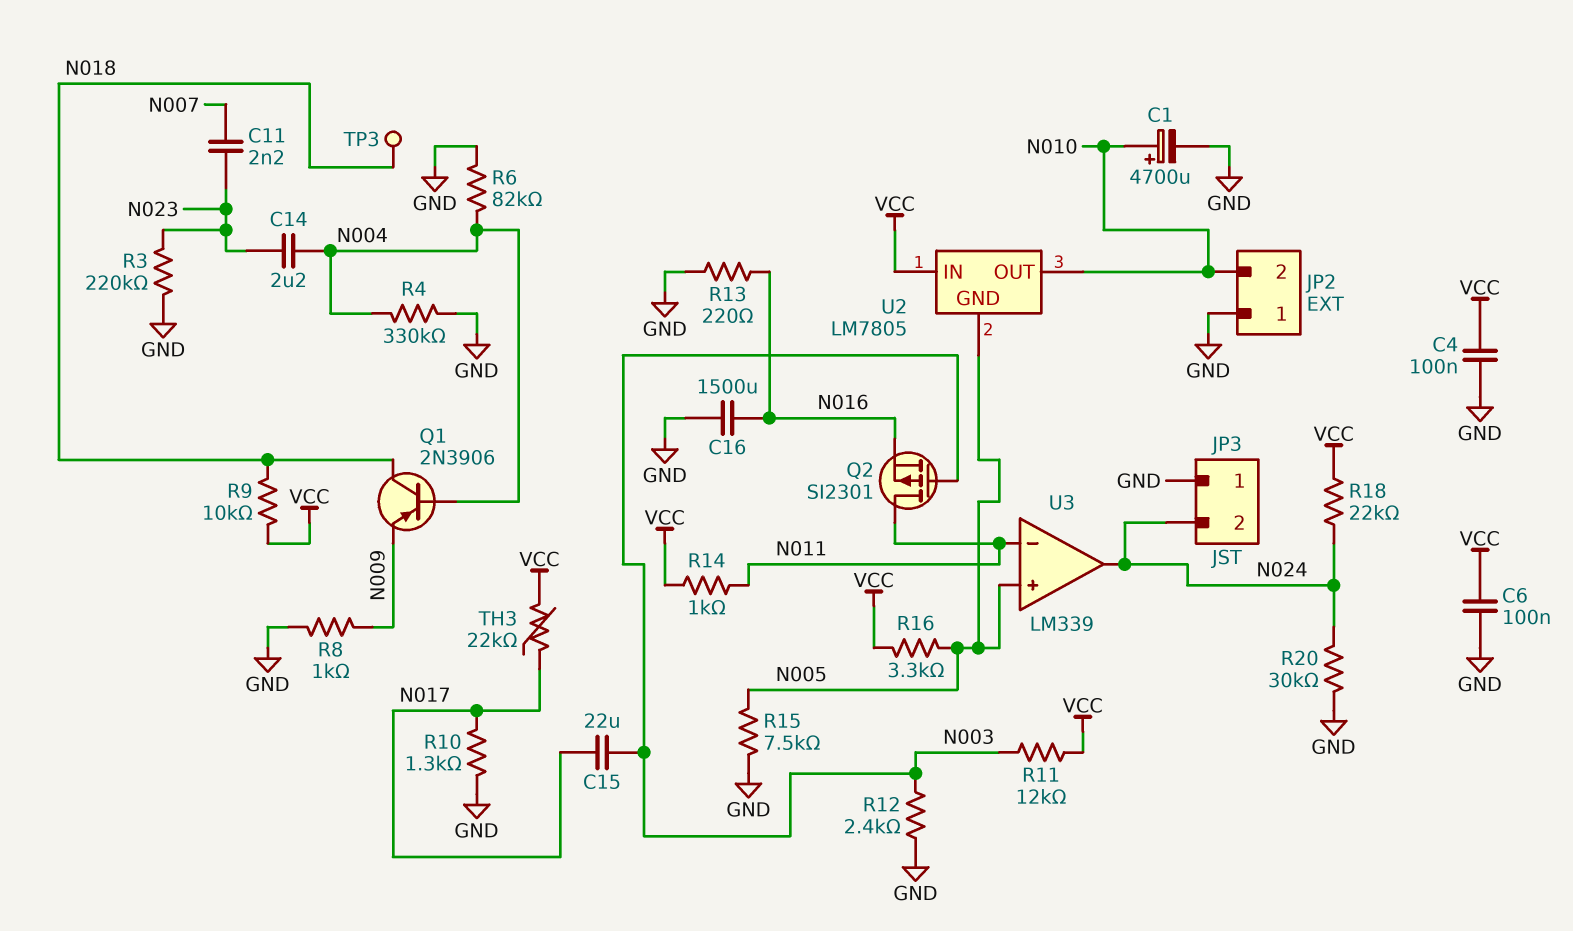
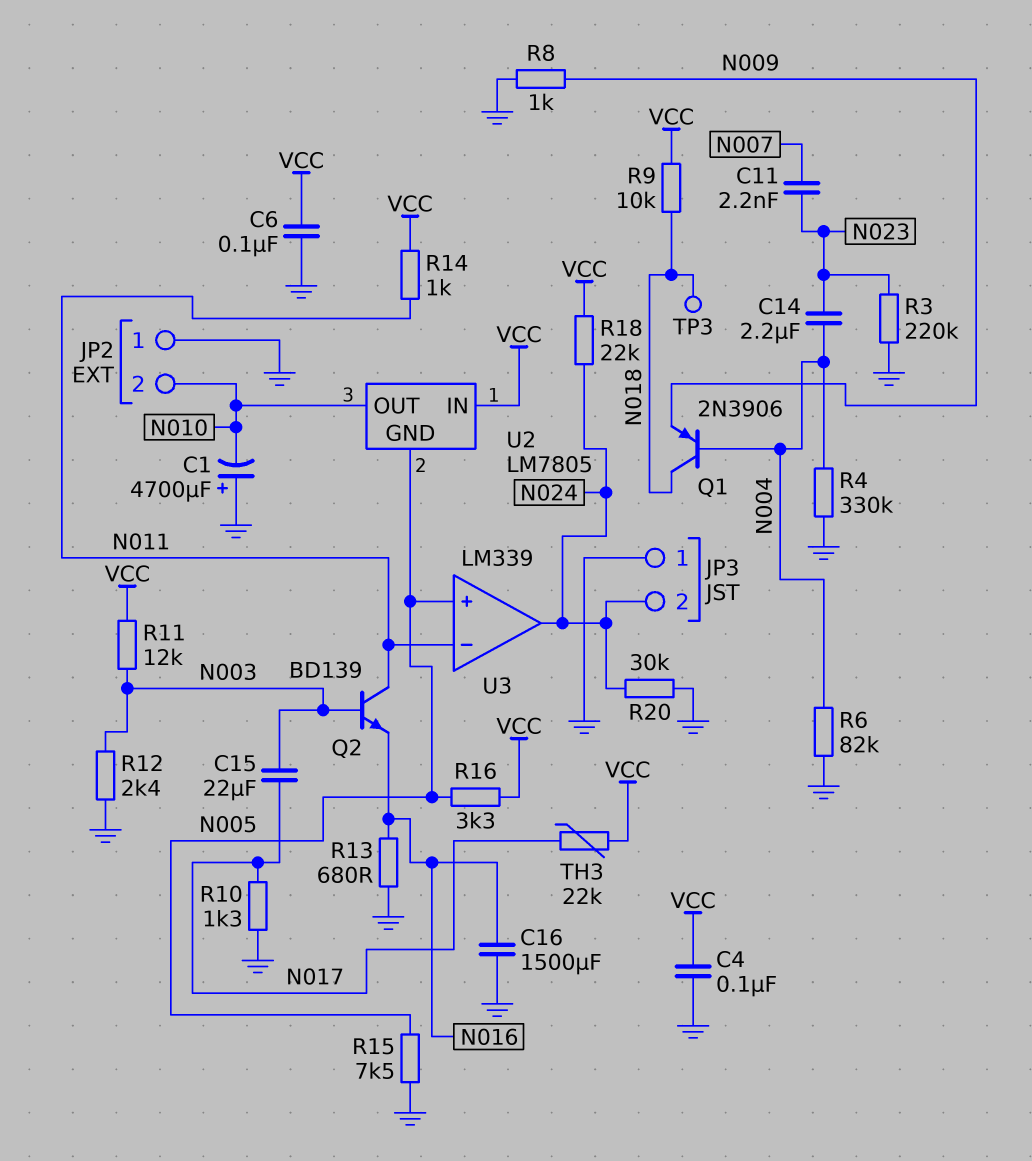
C1: 4700uF (plus N010, minus GND) -> 4700uF (plus GND, minus N010)
Q2: PMOS SI2301 (G N003, D N011, S N016) -> NPN BD139 (B N003, C N011, E N016)
R13: 220 (GND, N016) -> 680 (GND, N016)

